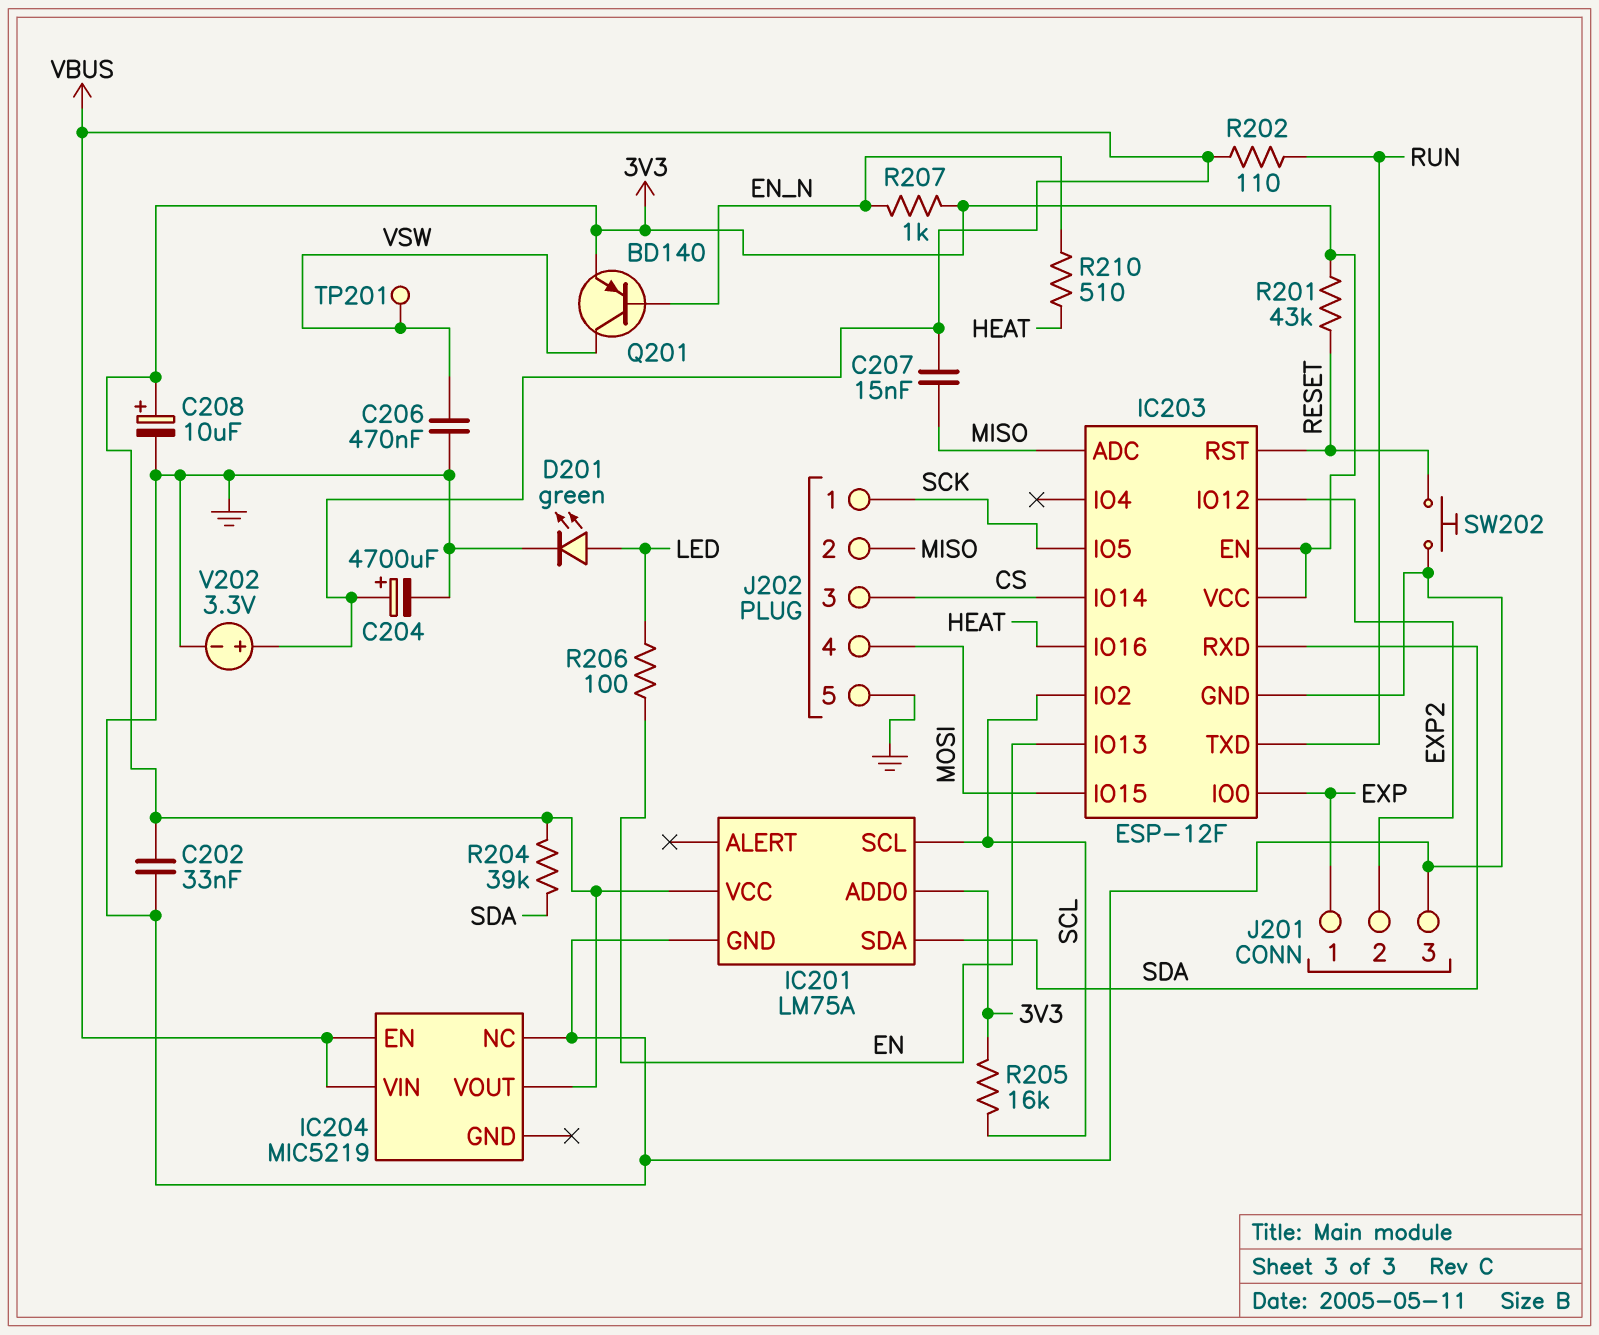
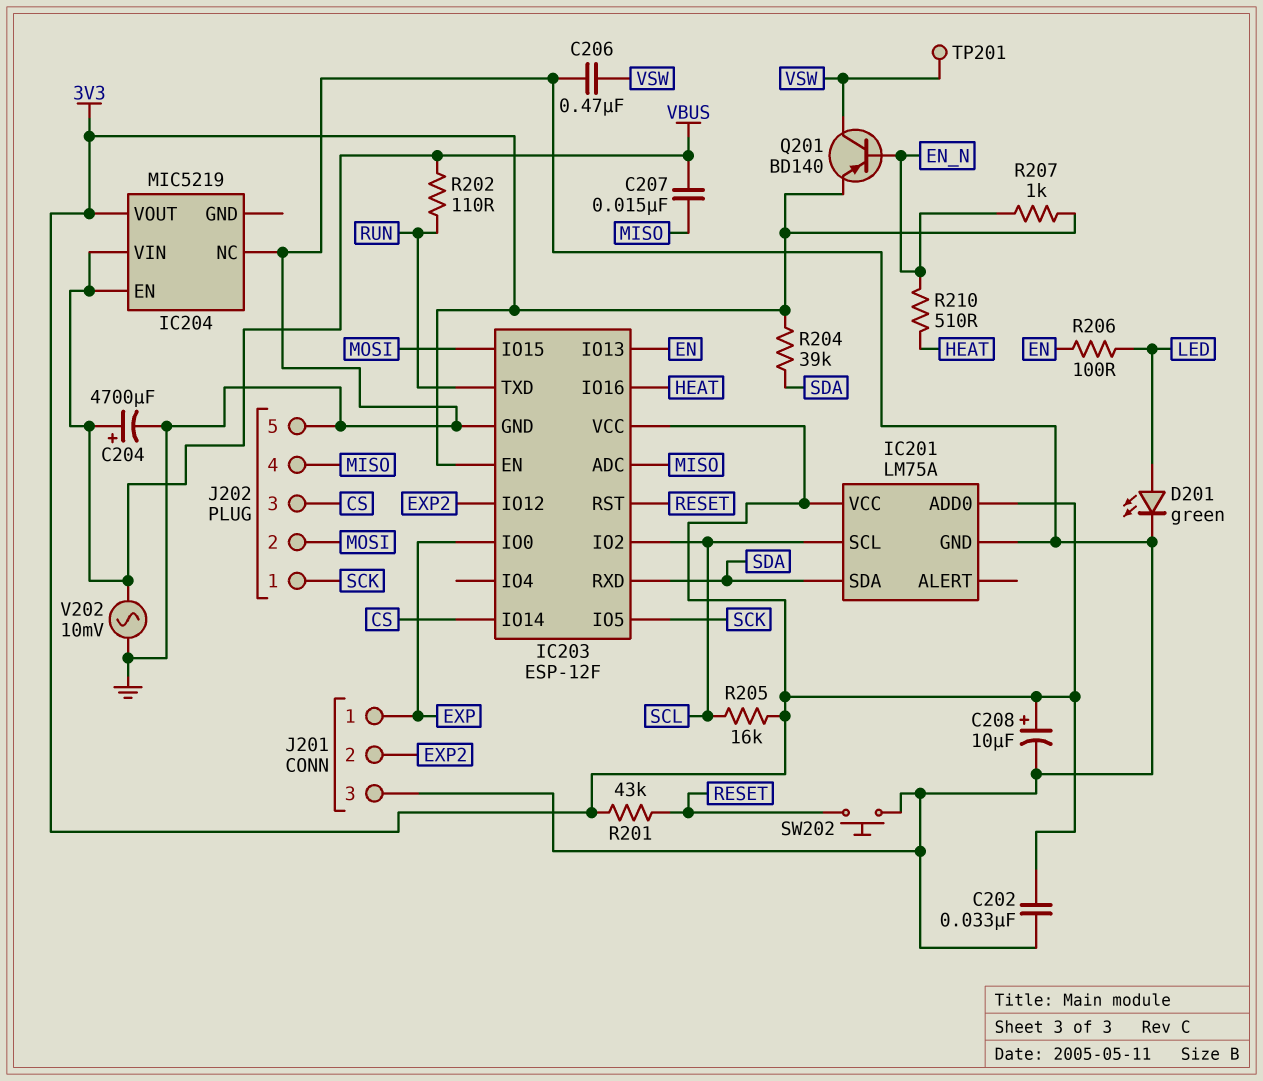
J202 pin 2: MISO -> MOSI
J202 pin 4: MOSI -> MISO
V202: 3.3V (plus VBUS, minus GND) -> AC 10mV (GND, VBUS)

